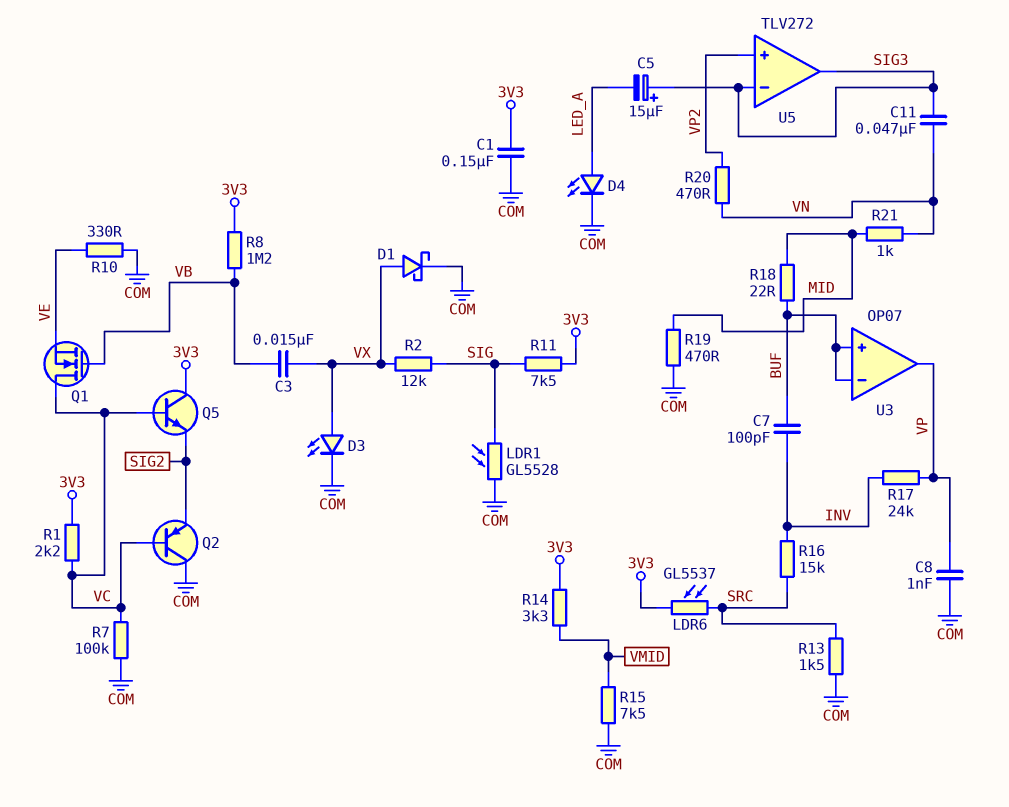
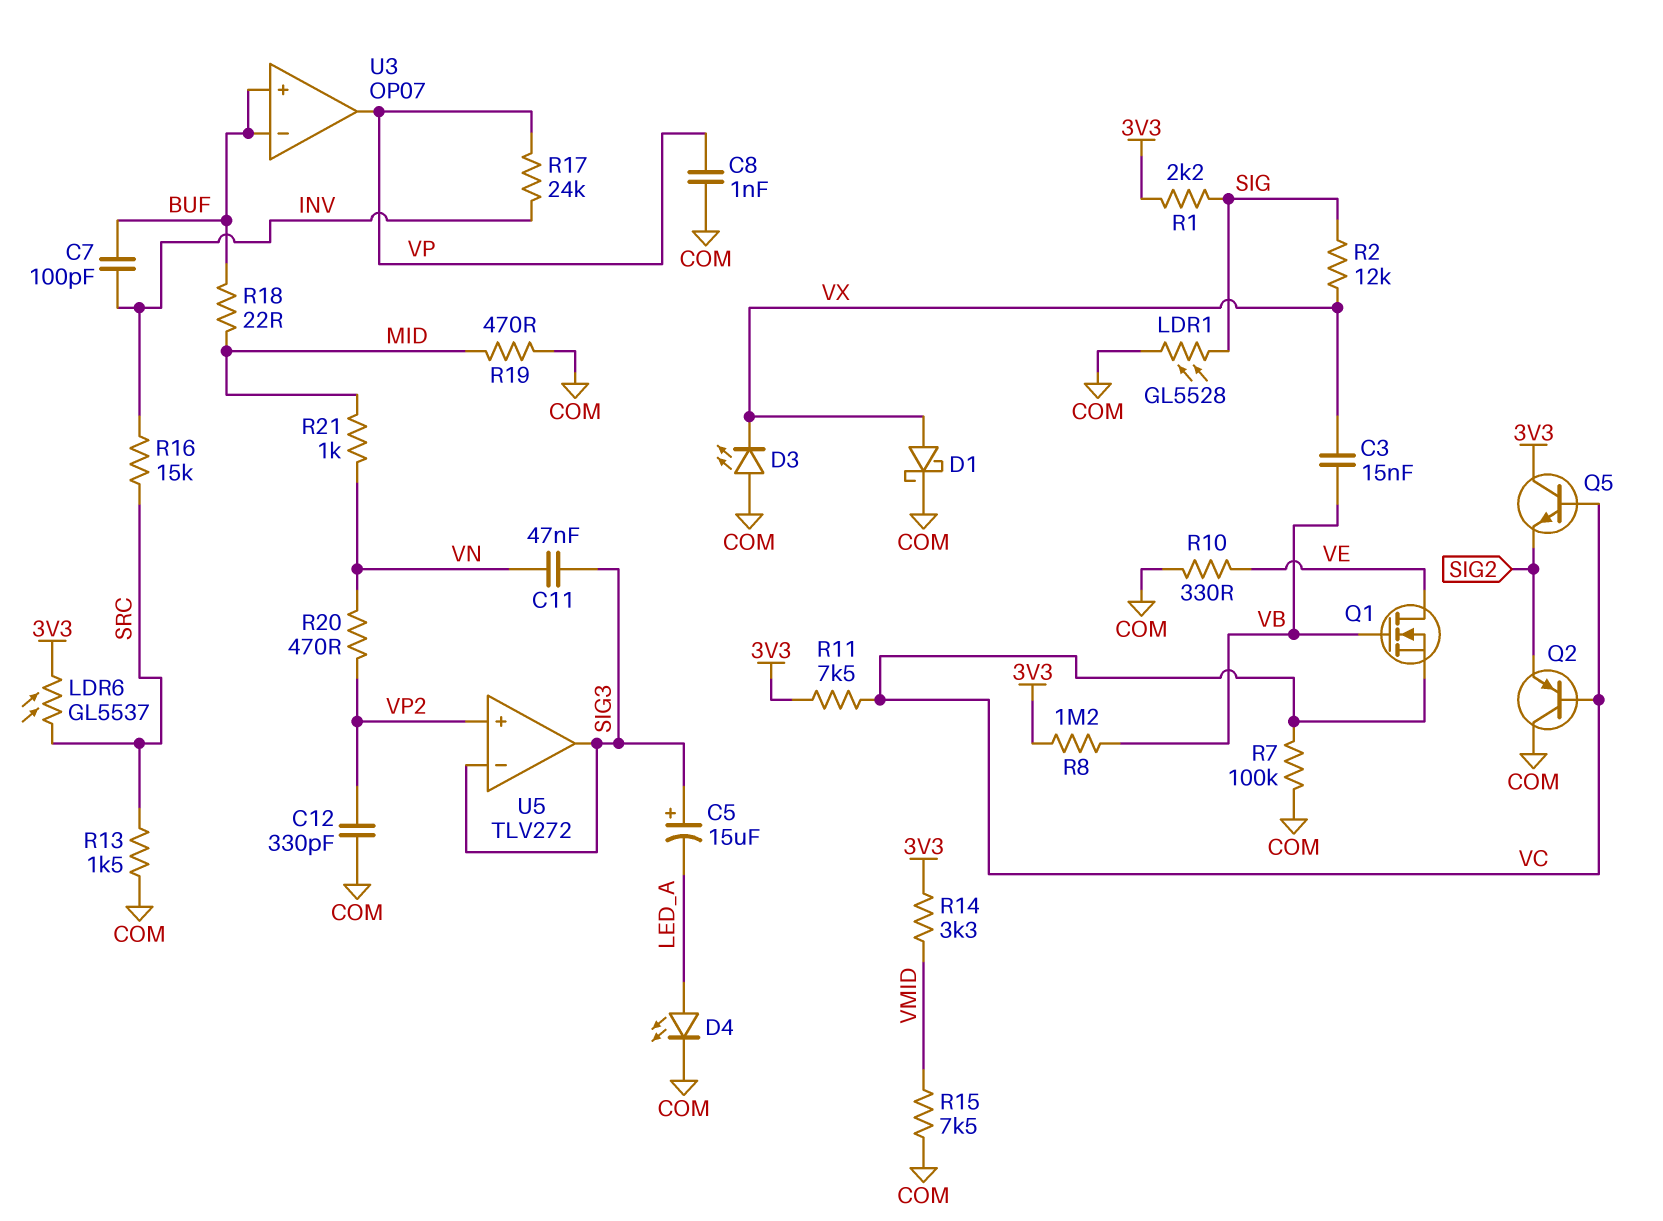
C1: 150nF (3V3, COM) -> none
C12: none -> 330pF (COM, VP2)
D3: LED (A VX, K COM) -> LED (A COM, K VX)
Q1: NMOS (G VB, D VC, S VE) -> NMOS (G VB, D VE, S VC)
R1: 2.2k (3V3, VC) -> 2.2k (3V3, SIG)
R11: 7.5k (3V3, SIG) -> 7.5k (3V3, VC)

